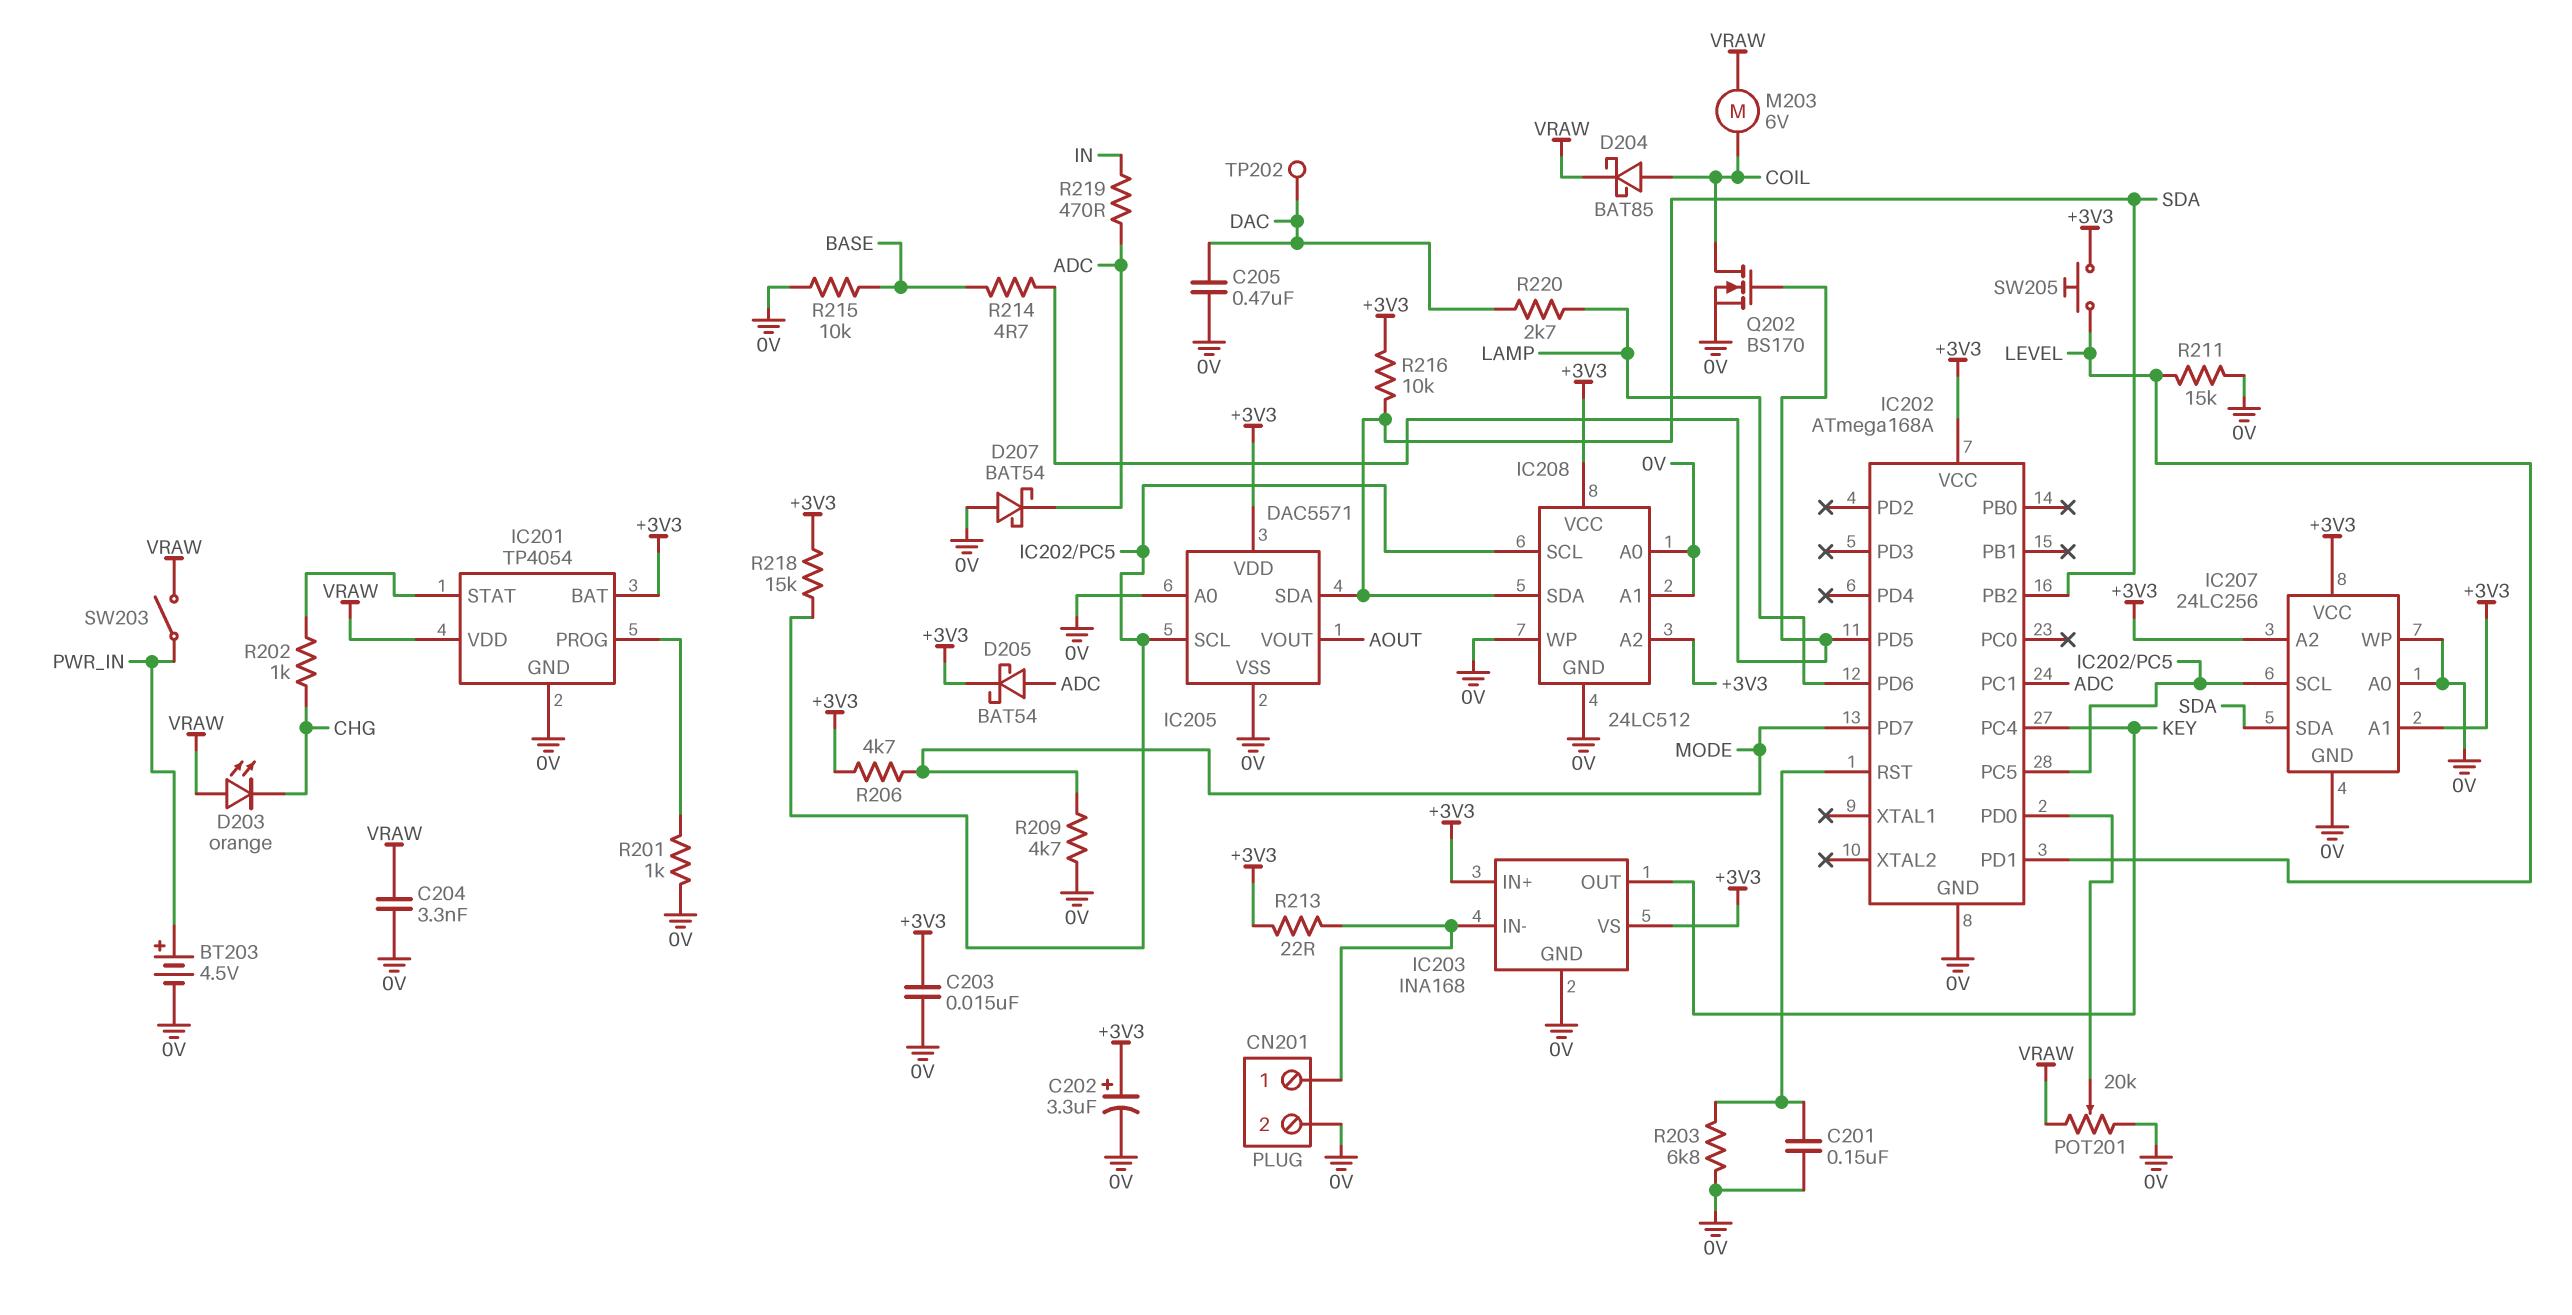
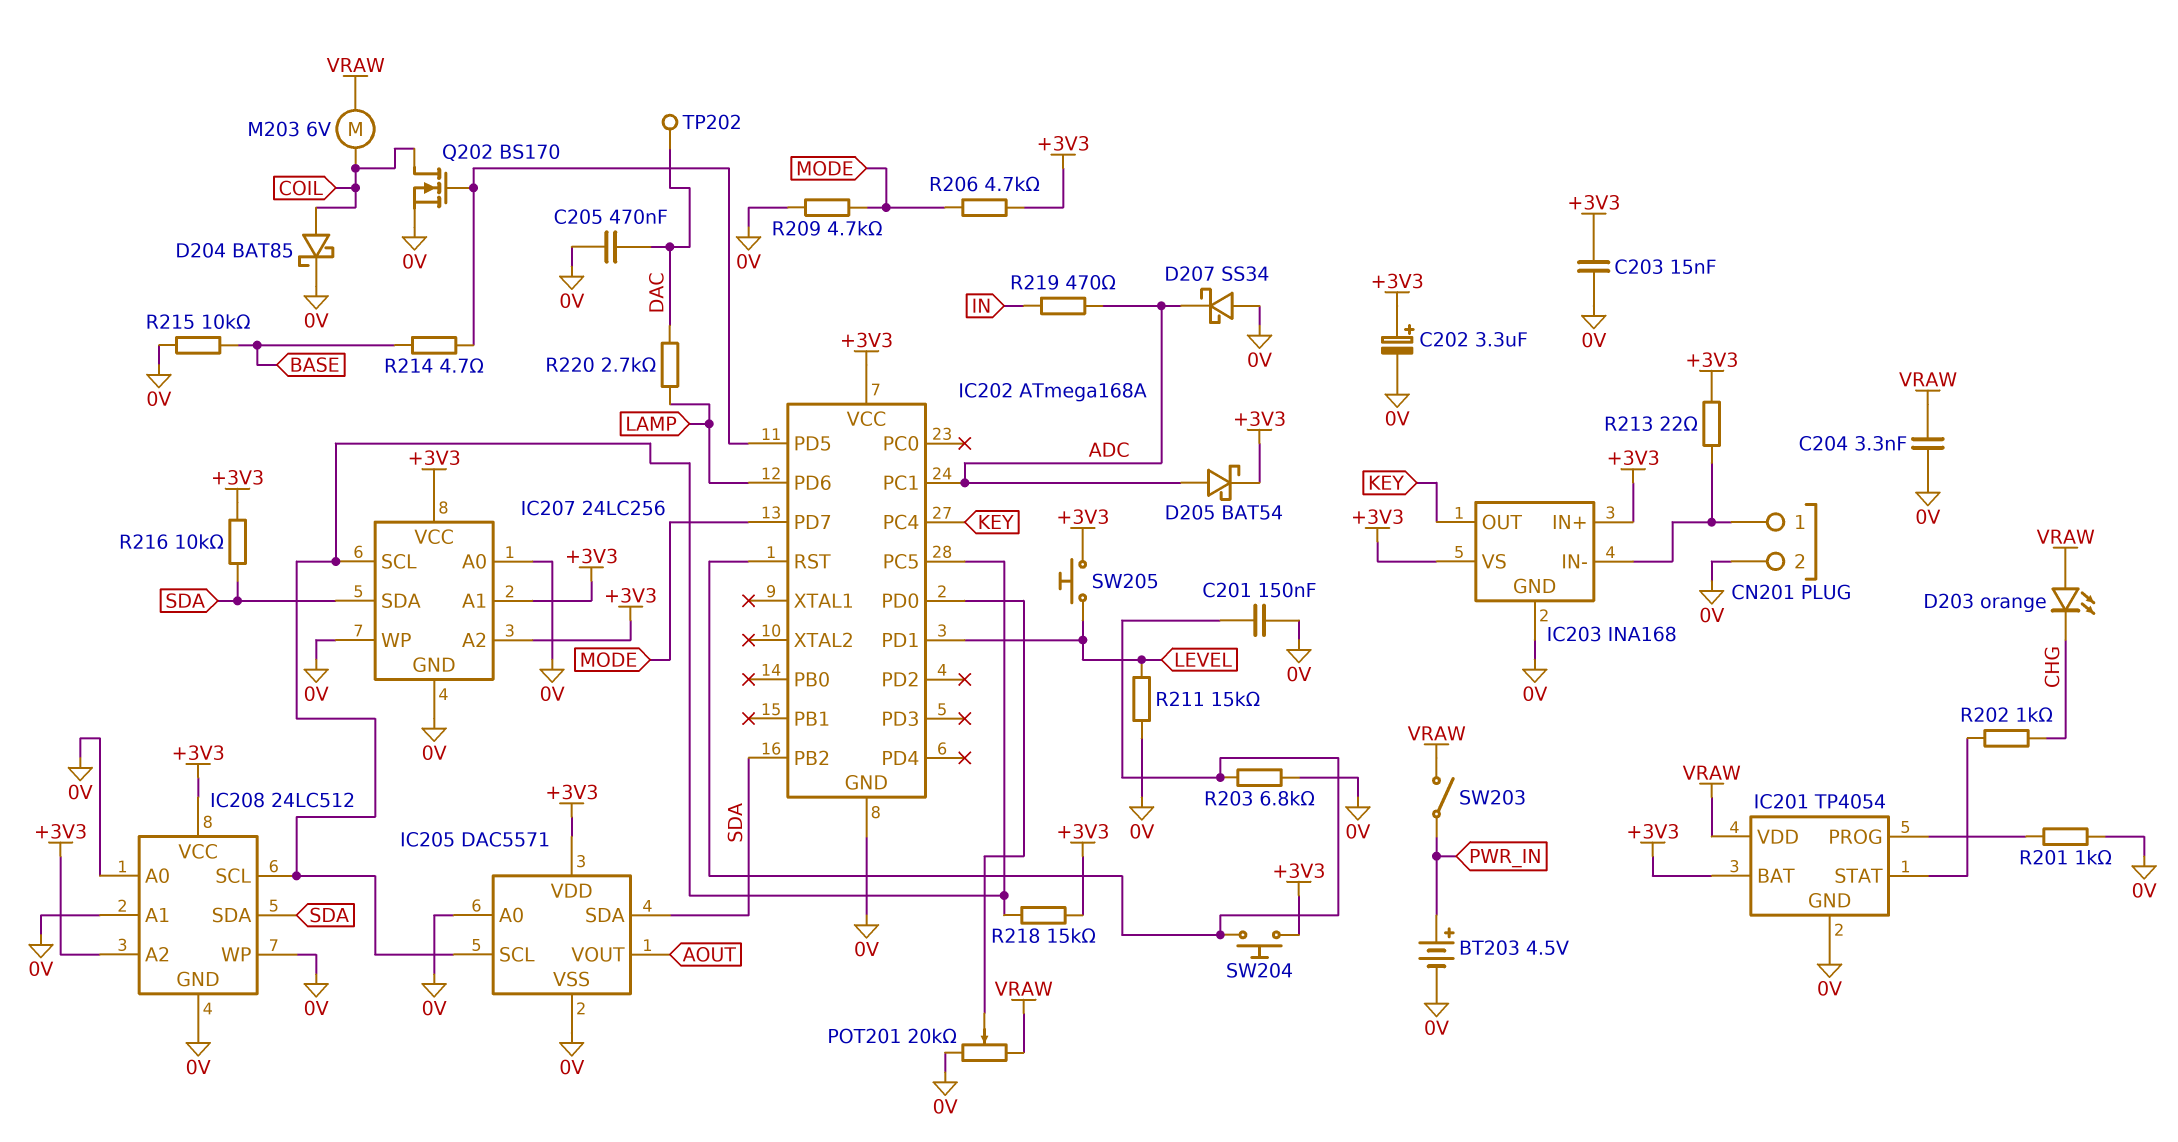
D204: schottky BAT85 (A COIL, K VRAW) -> schottky BAT85 (A COIL, K 0V)
D207: schottky BAT54 (A 0V, K ADC) -> schottky SS34 (A 0V, K ADC)
SW204: none -> button (+3V3, IC202/RST)

